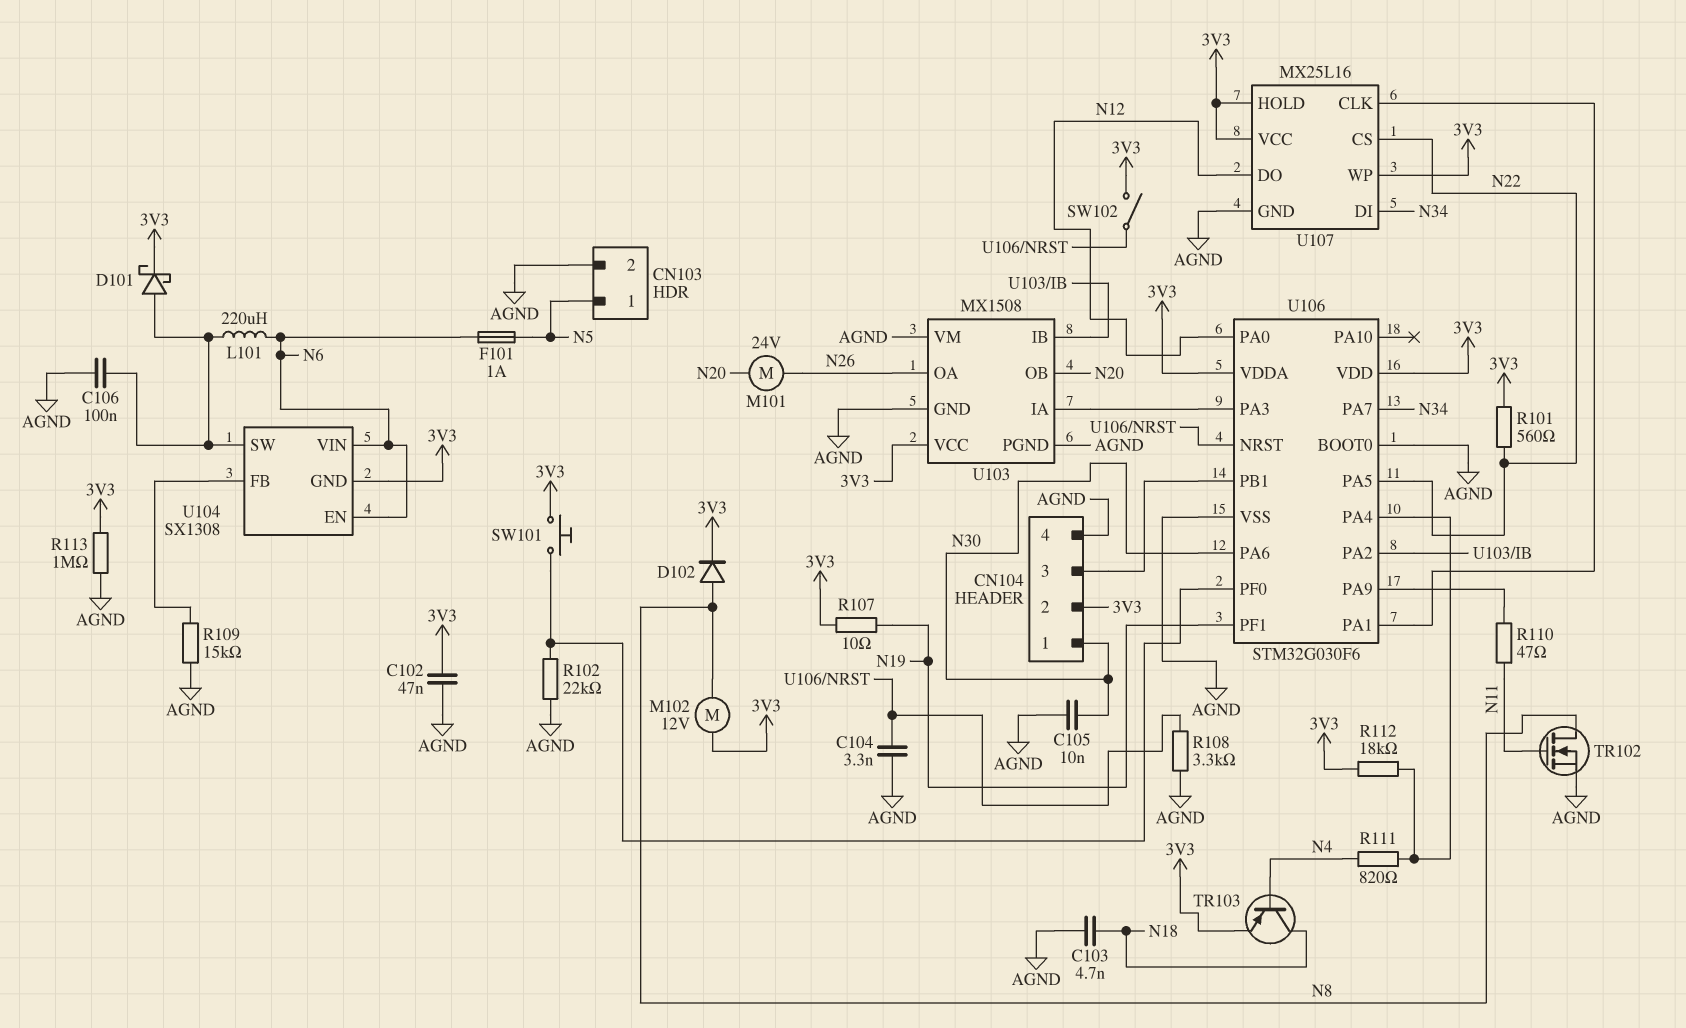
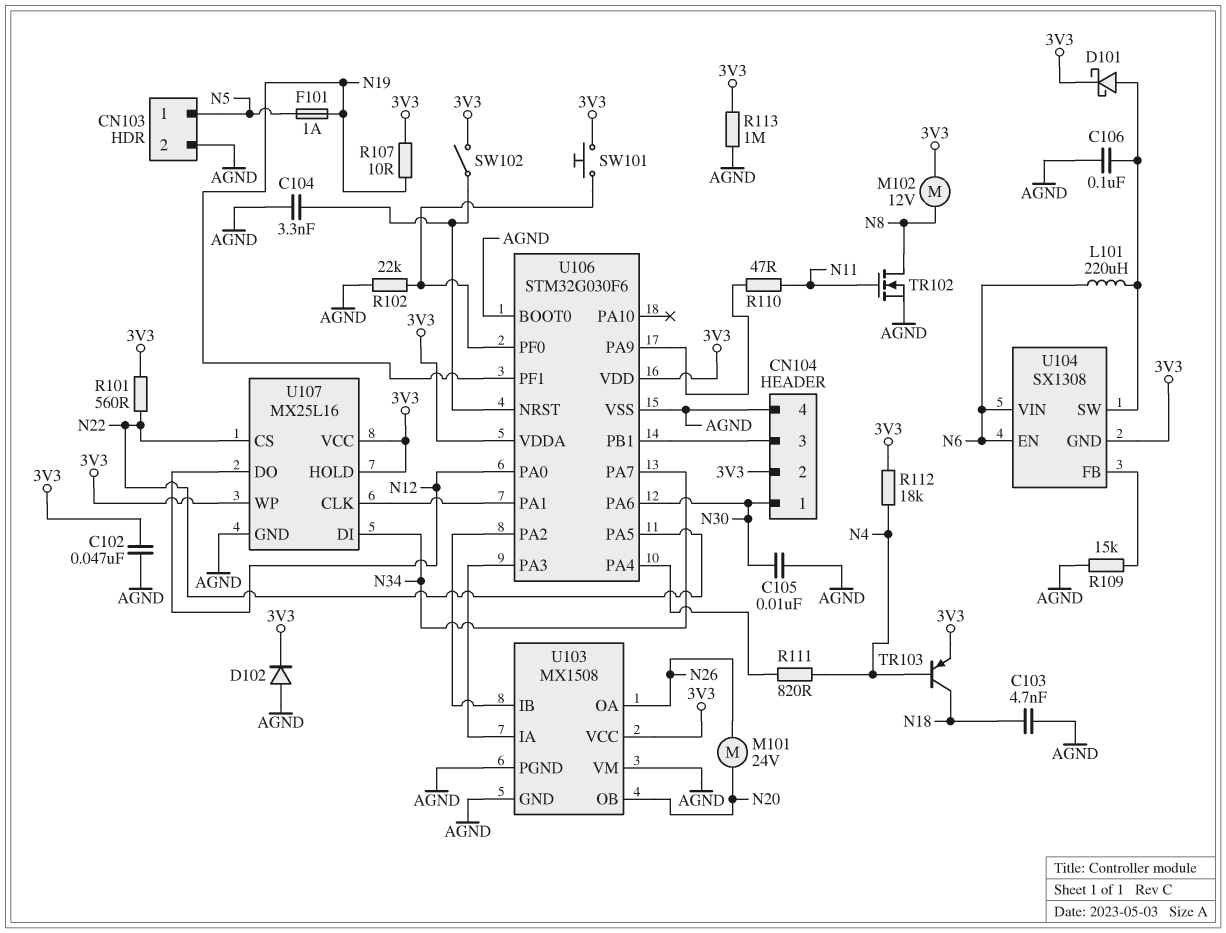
D102: diode (A N8, K 3V3) -> diode (A AGND, K 3V3)
F101: 1A (N5, N6) -> 1A (N5, N19)
R108: 3.3k (AGND, U106/NRST) -> none
R112: 18k (3V3, U106/PA4) -> 18k (3V3, N4)

